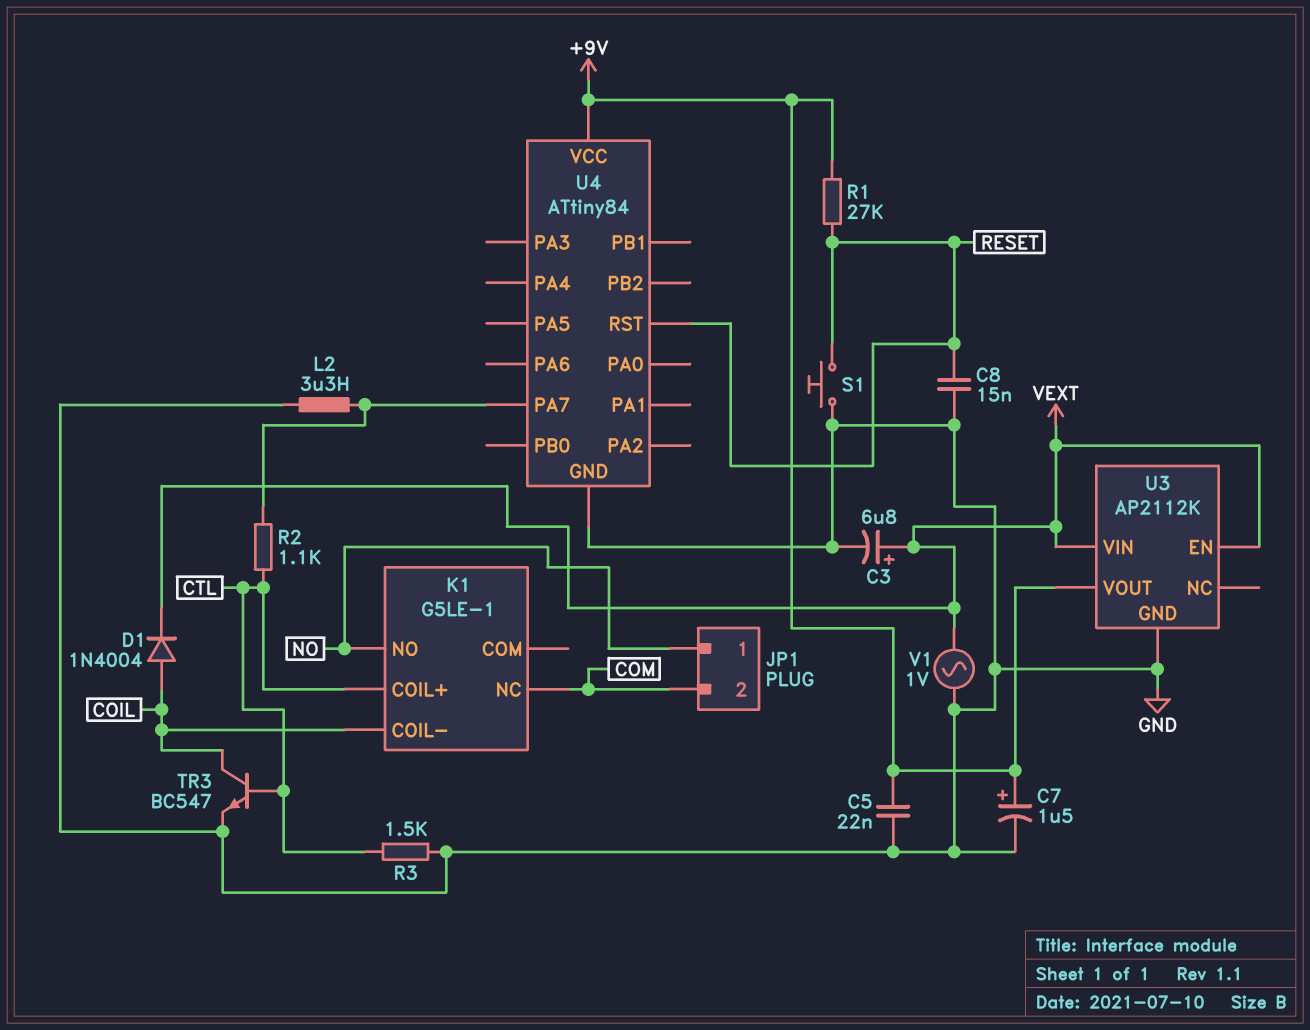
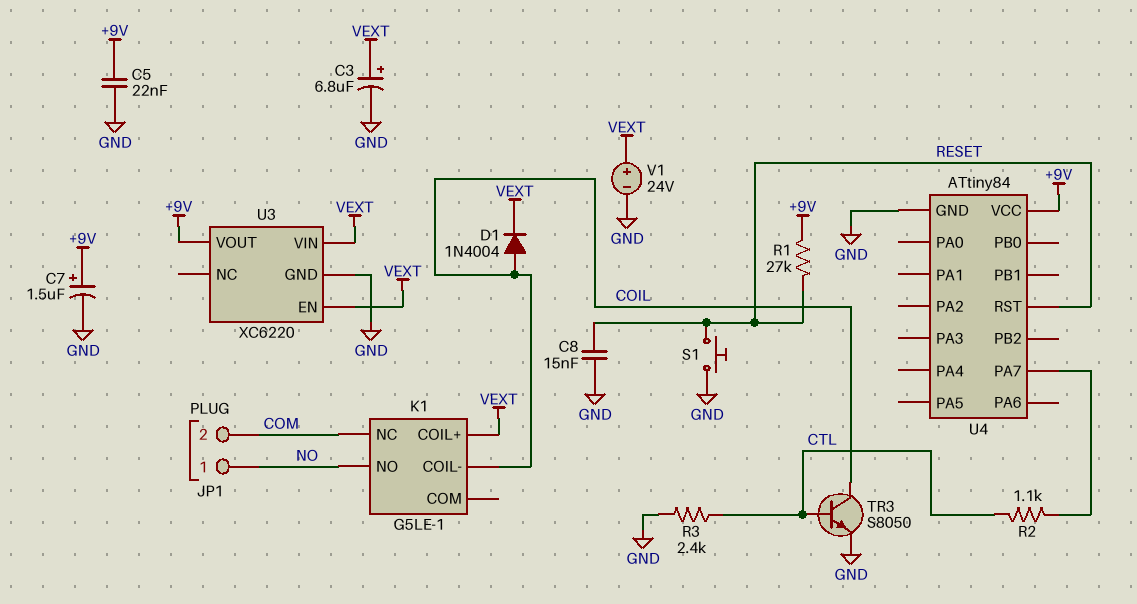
K1 pin COIL+: CTL -> VEXT
L2: 3.3uH (GND, U4/PA7) -> none
R3: 1.5k (CTL, GND) -> 2.4k (CTL, GND)
TR3: NPN BC547 (B CTL, C COIL, E GND) -> NPN S8050 (B CTL, C COIL, E GND)
U3: AP2112K -> XC6220
V1: AC 1V (GND, VEXT) -> 24V (plus VEXT, minus GND)

